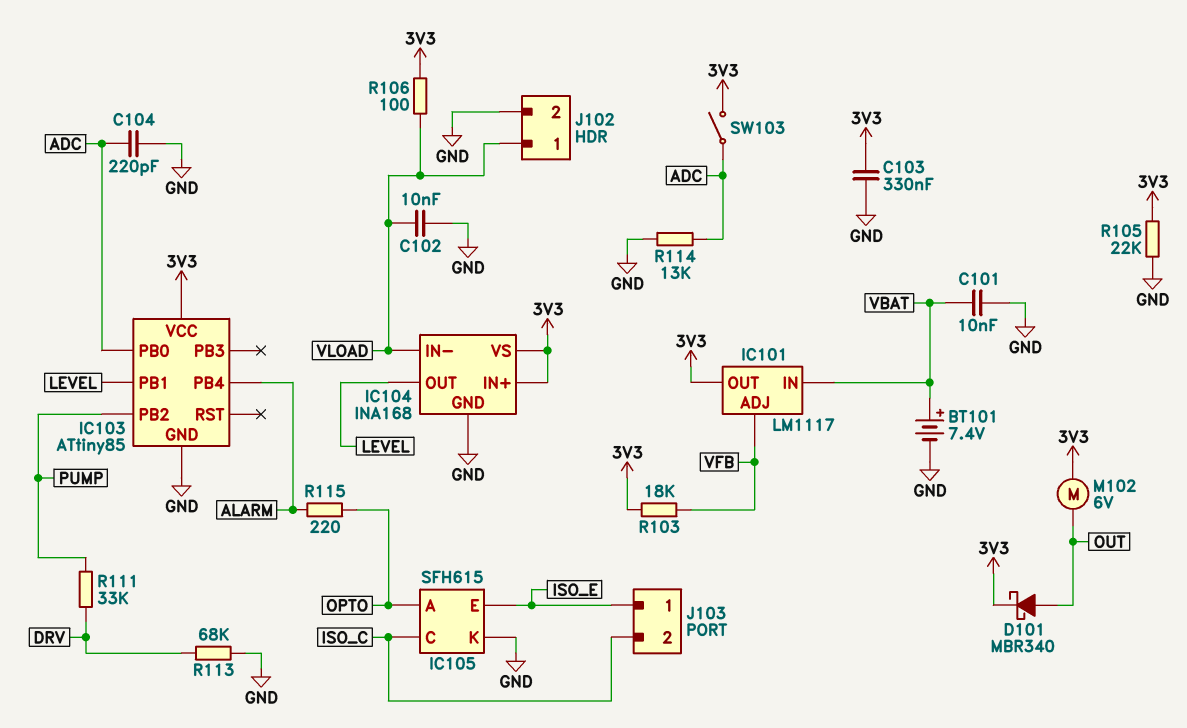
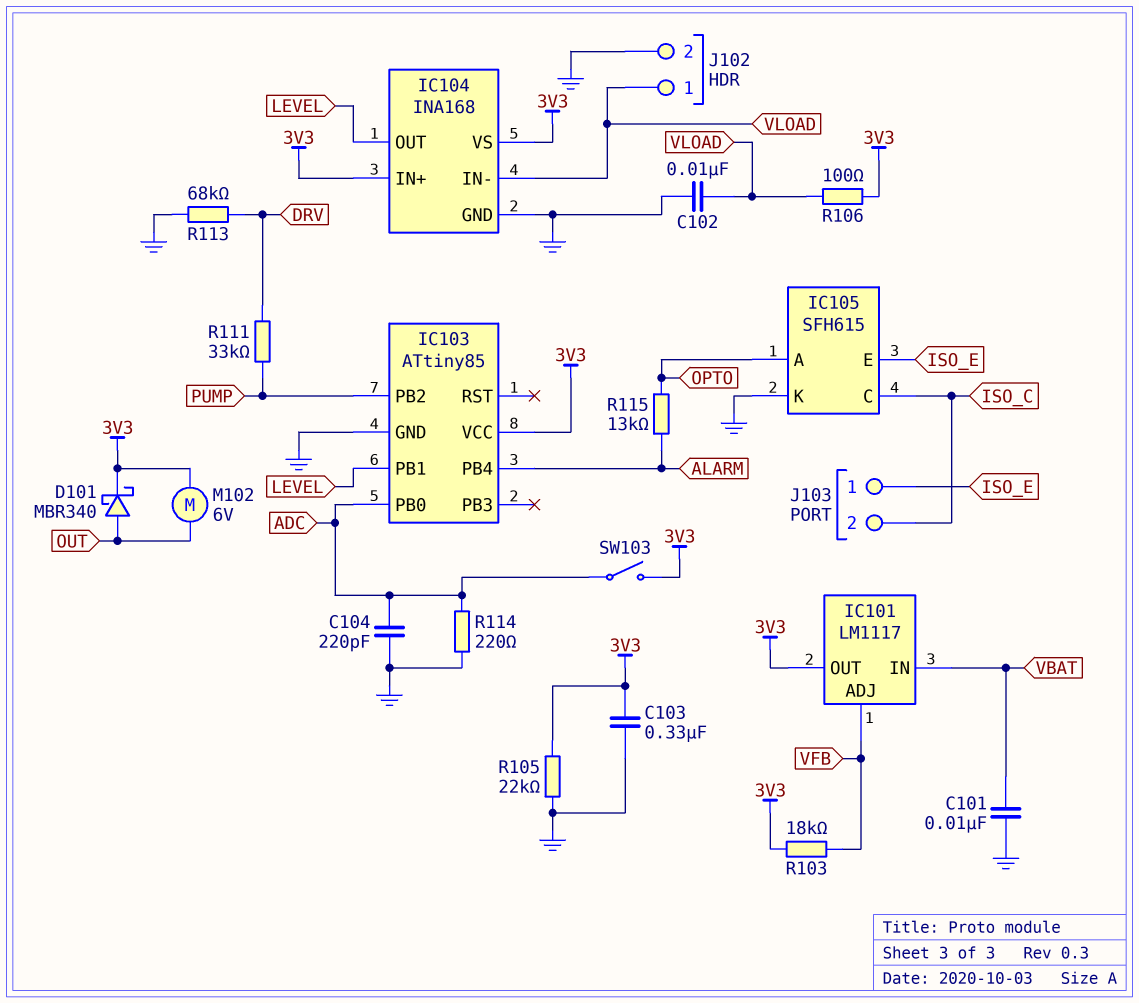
BT101: 7.4V (plus VBAT, minus GND) -> none
R114: 13k (ADC, GND) -> 220 (ADC, GND)
R115: 220 (ALARM, OPTO) -> 13k (ALARM, OPTO)

